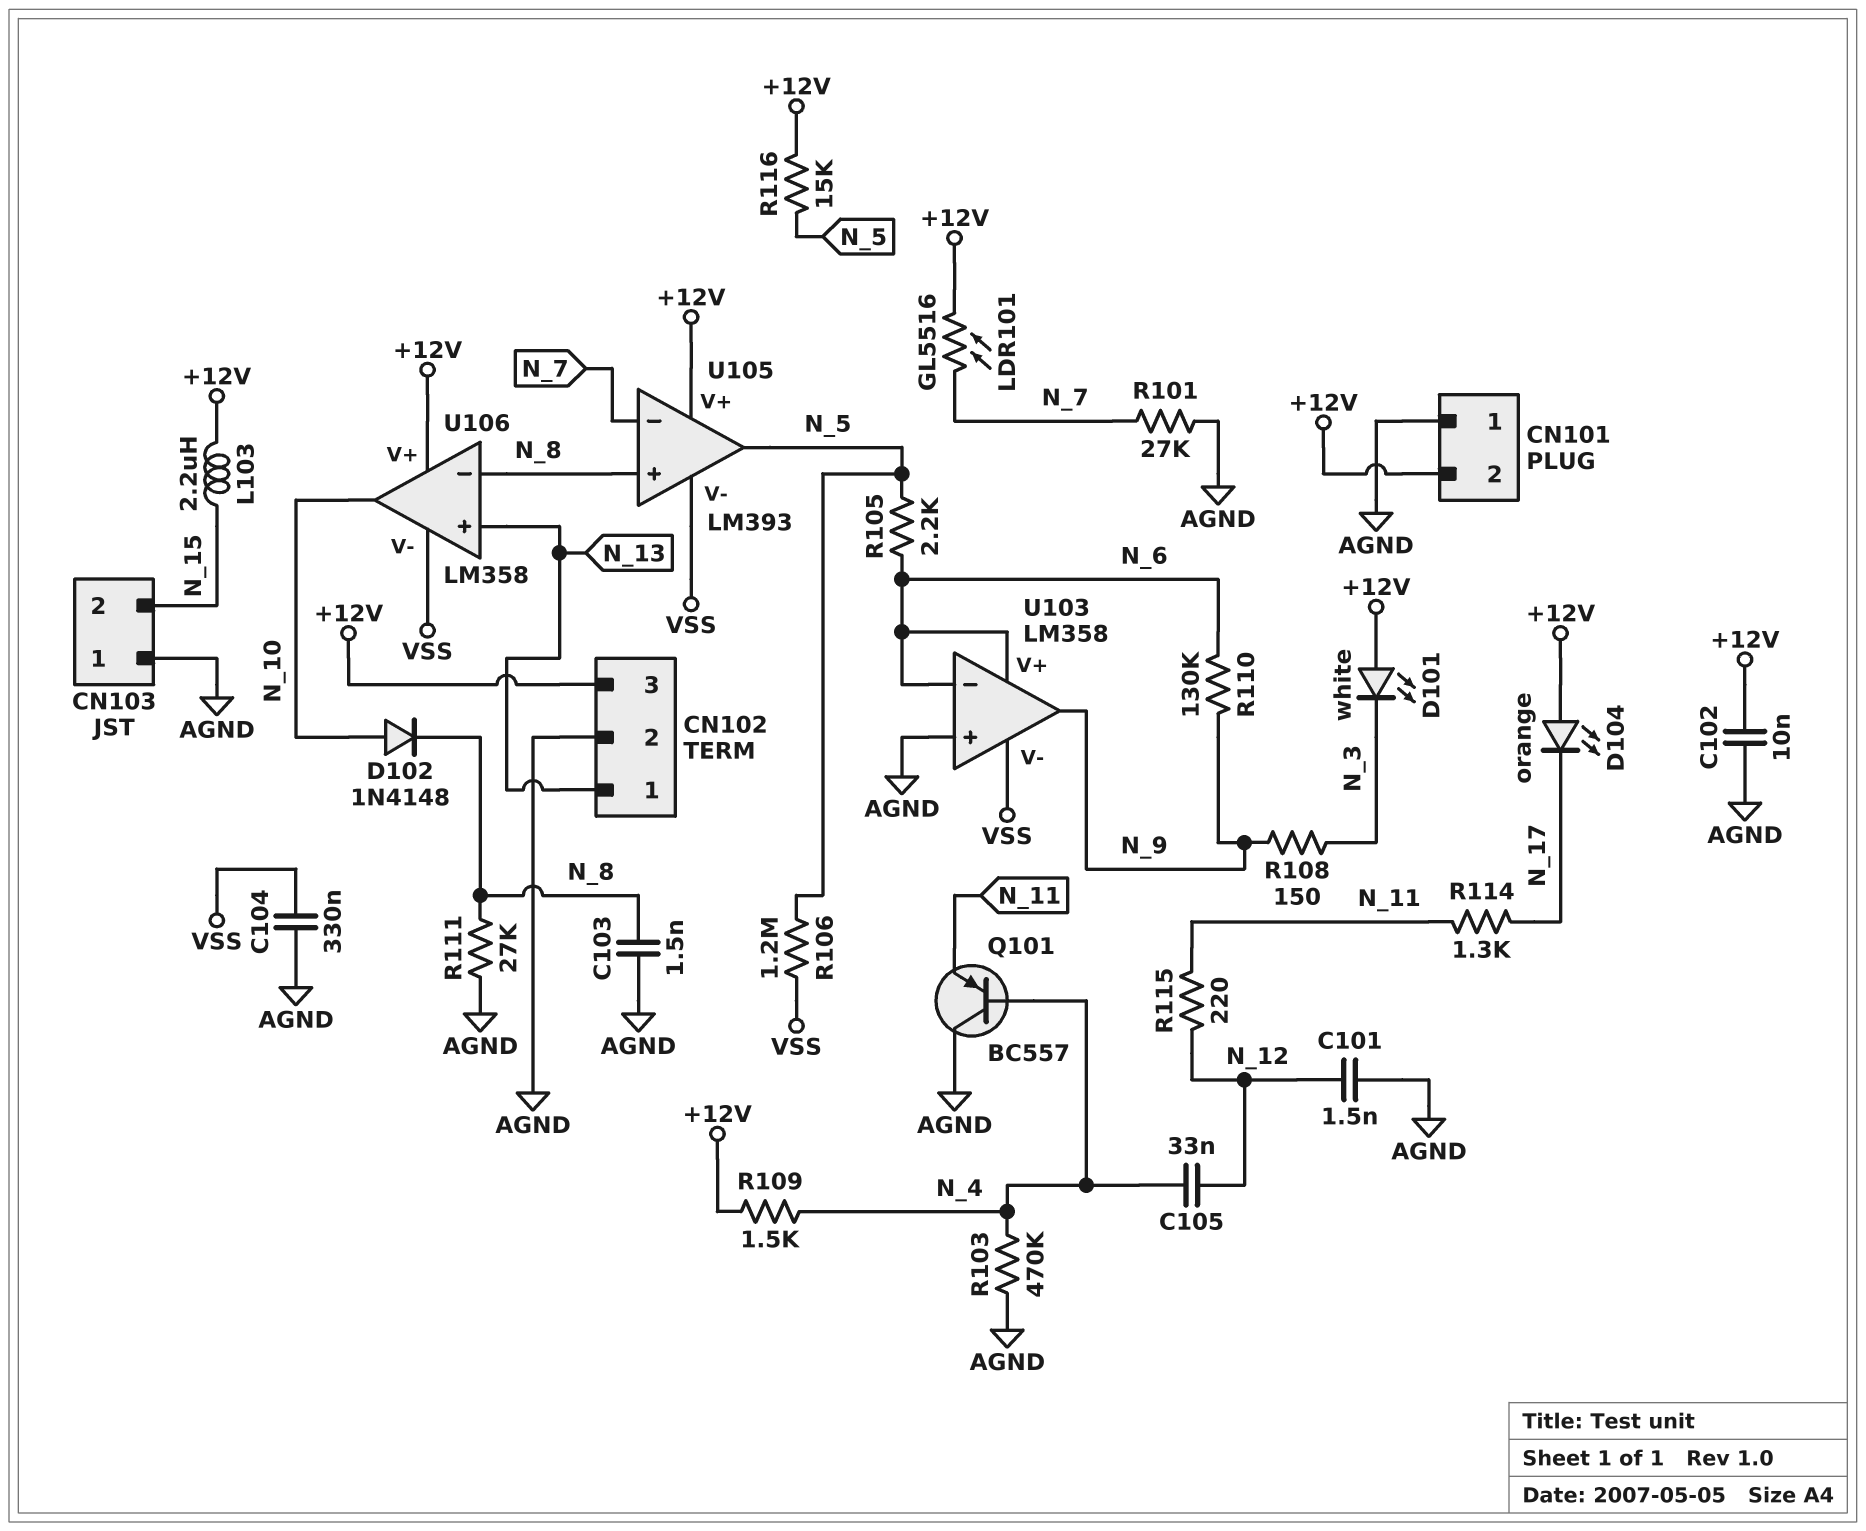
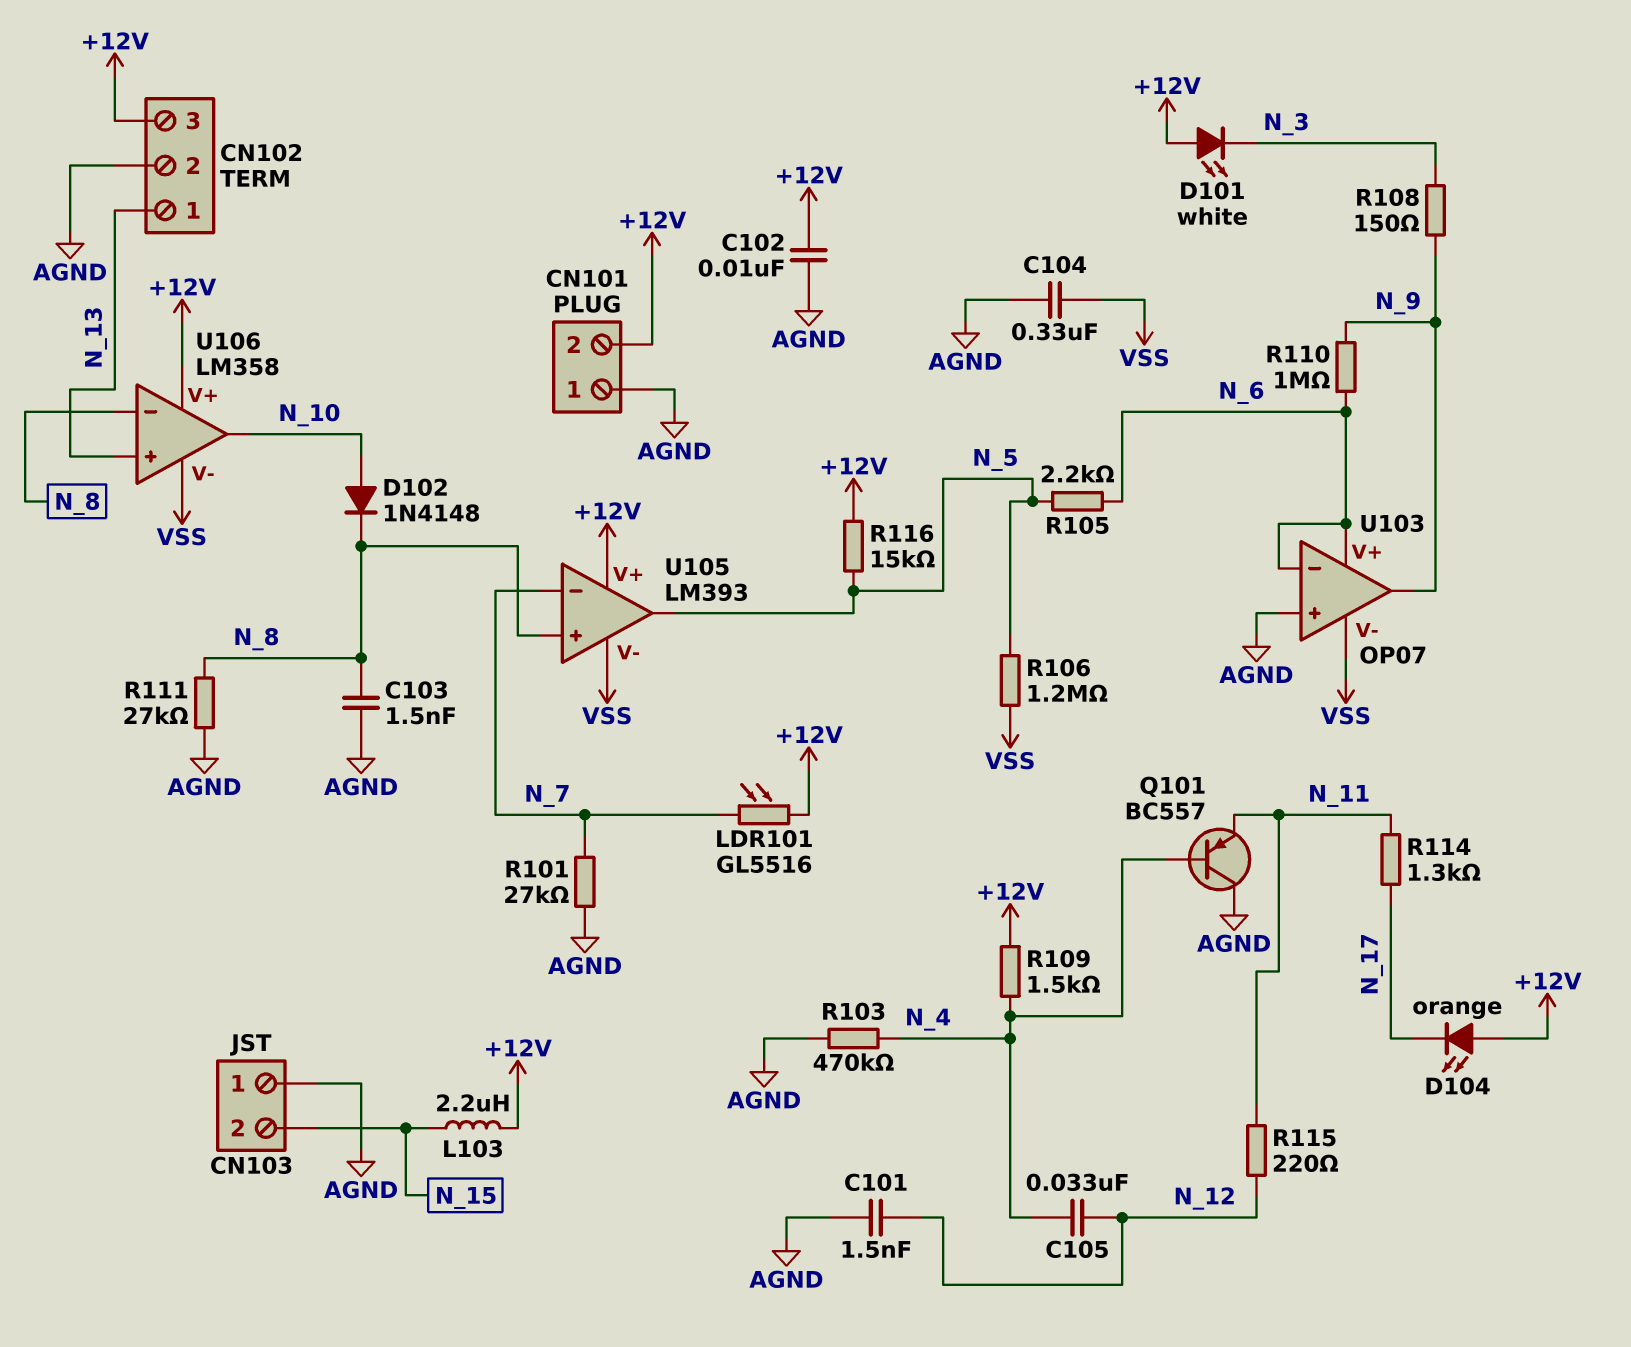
R110: 130k (N_6, N_9) -> 1M (N_6, N_9)
U103: LM358 -> OP07

